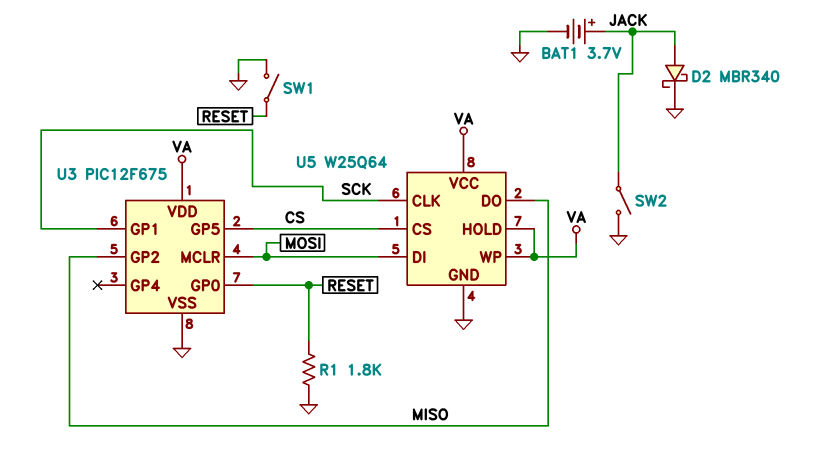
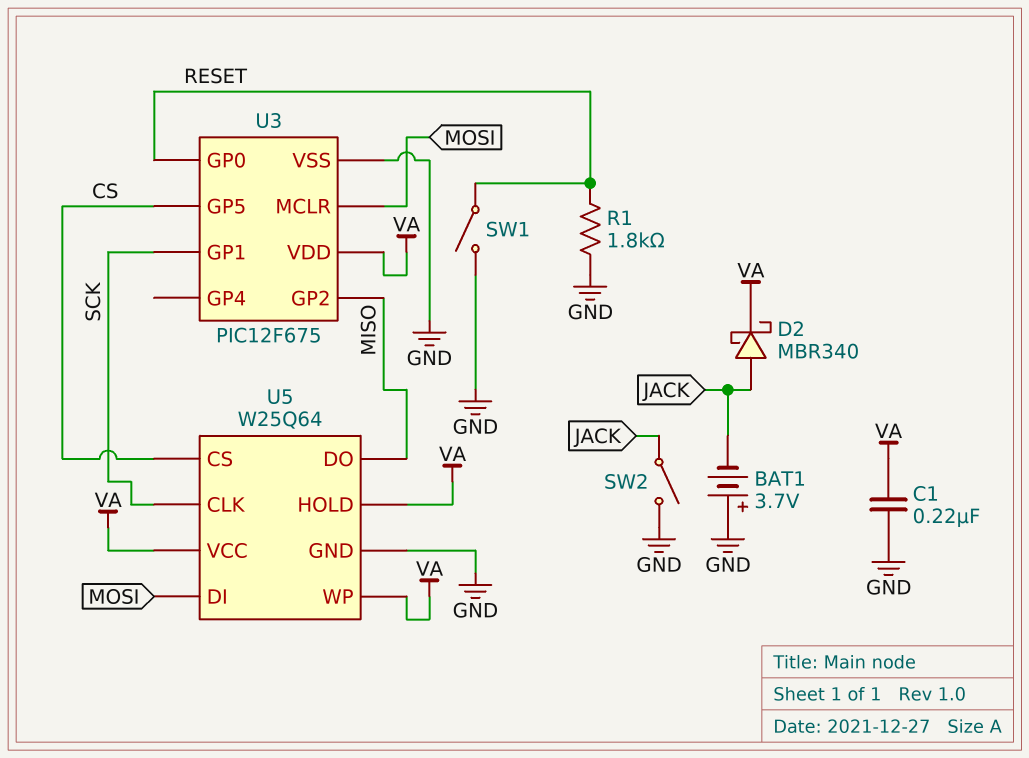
BAT1: 3.7V (plus JACK, minus GND) -> 3.7V (plus GND, minus JACK)
C1: none -> 220nF (GND, VA)
D2: schottky MBR340 (A JACK, K GND) -> schottky MBR340 (A JACK, K VA)

